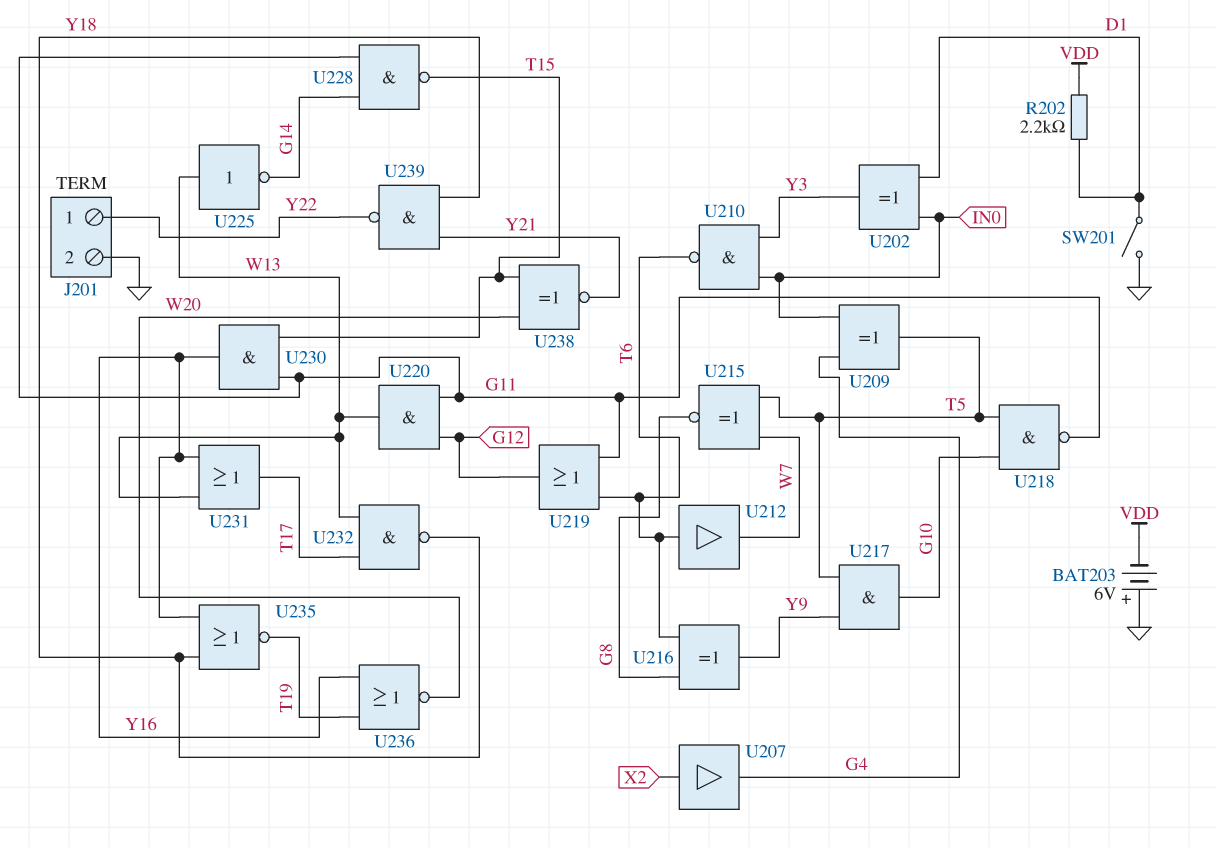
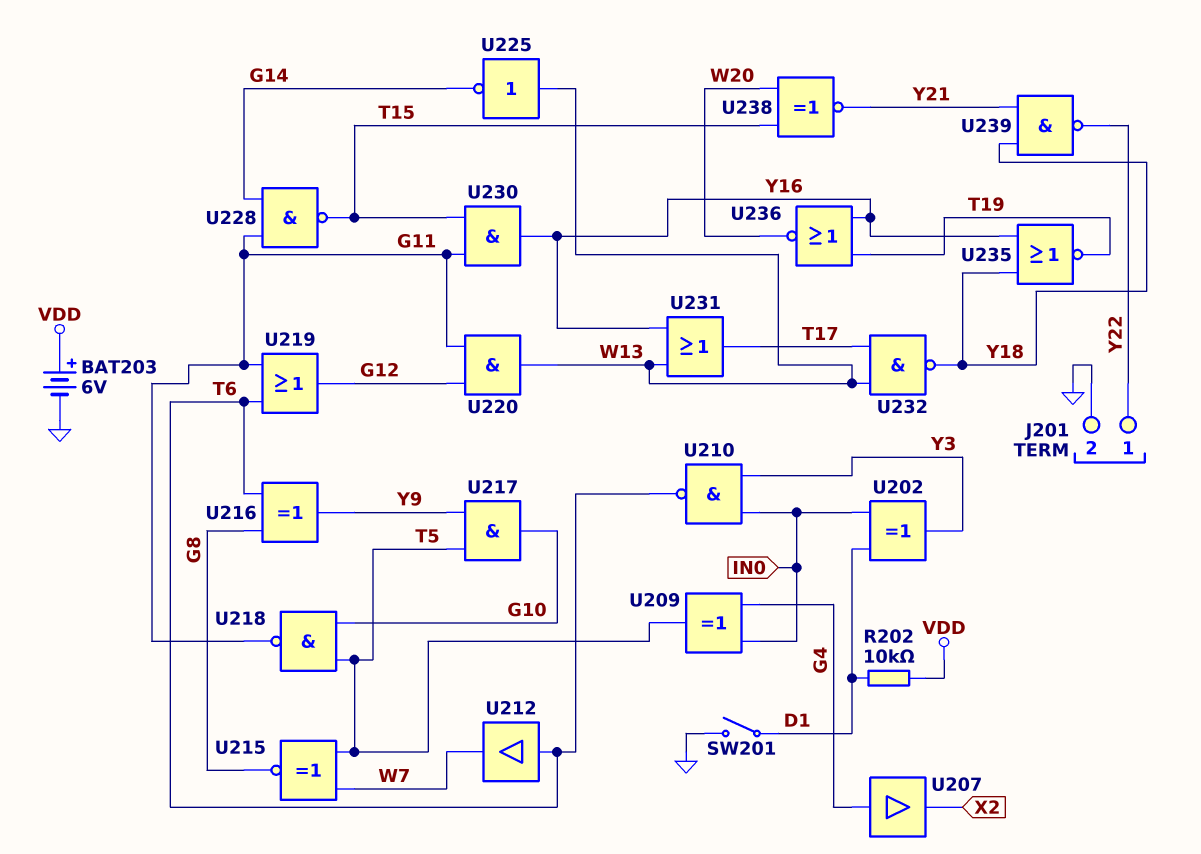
BAT203: 6V (plus GND, minus VDD) -> 6V (plus VDD, minus GND)
R202: 2.2k (D1, VDD) -> 10k (D1, VDD)
U207: buffer (in X2, out G4) -> buffer (in G4, out X2)

